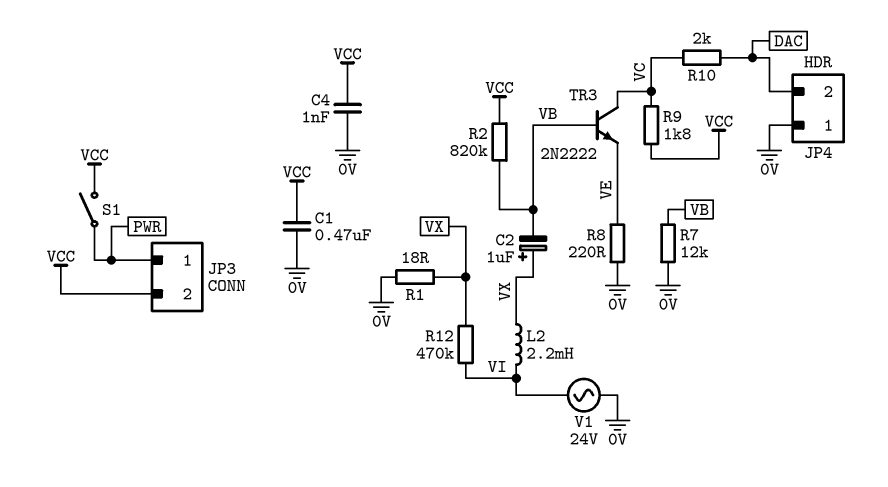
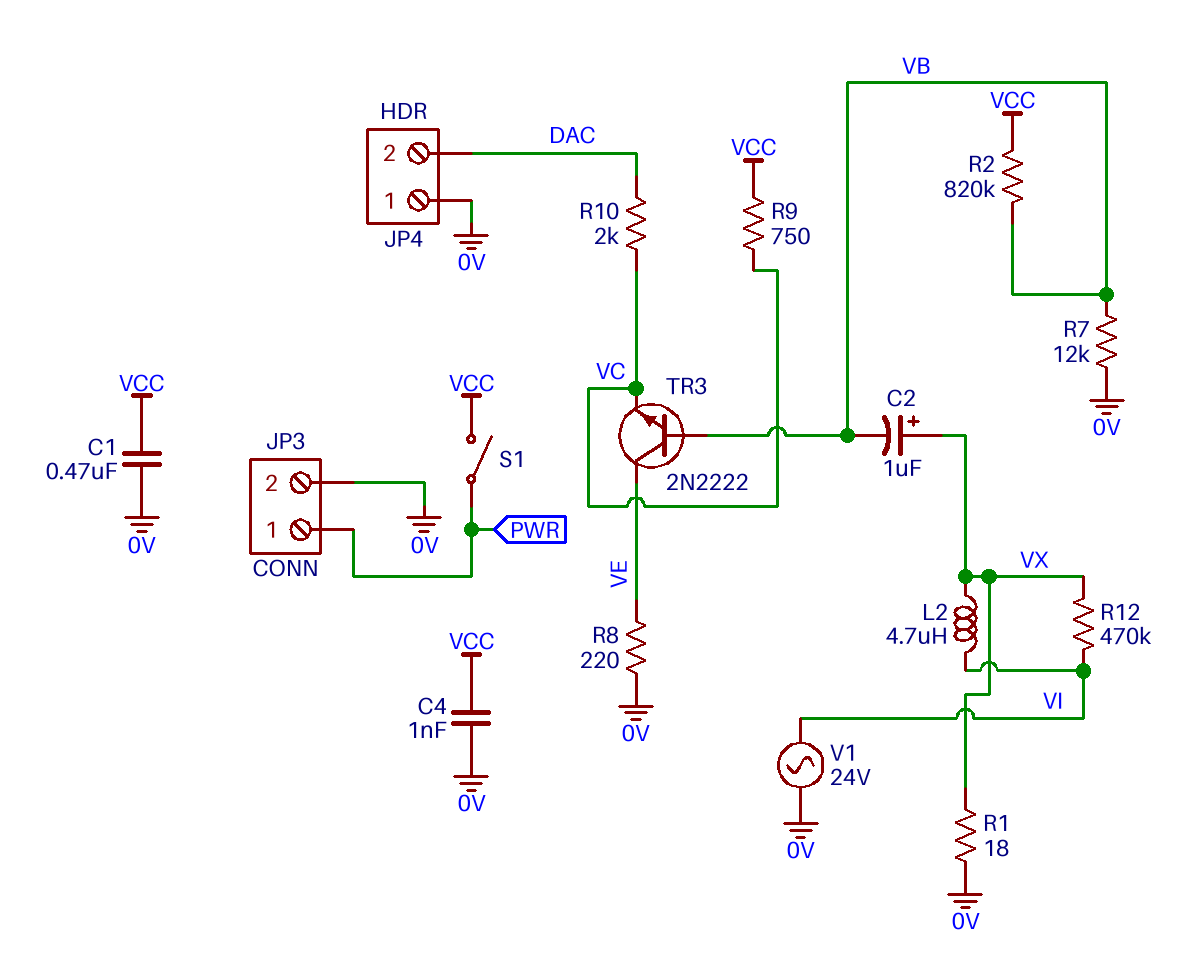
JP3 pin 2: VCC -> 0V
L2: 2.2mH (VI, VX) -> 4.7uH (VI, VX)
R9: 1.8k (VC, VCC) -> 750 (VC, VCC)
TR3: NPN 2N2222 (B VB, C VC, E VE) -> NPN 2N2222 (B VB, C VE, E VC)

